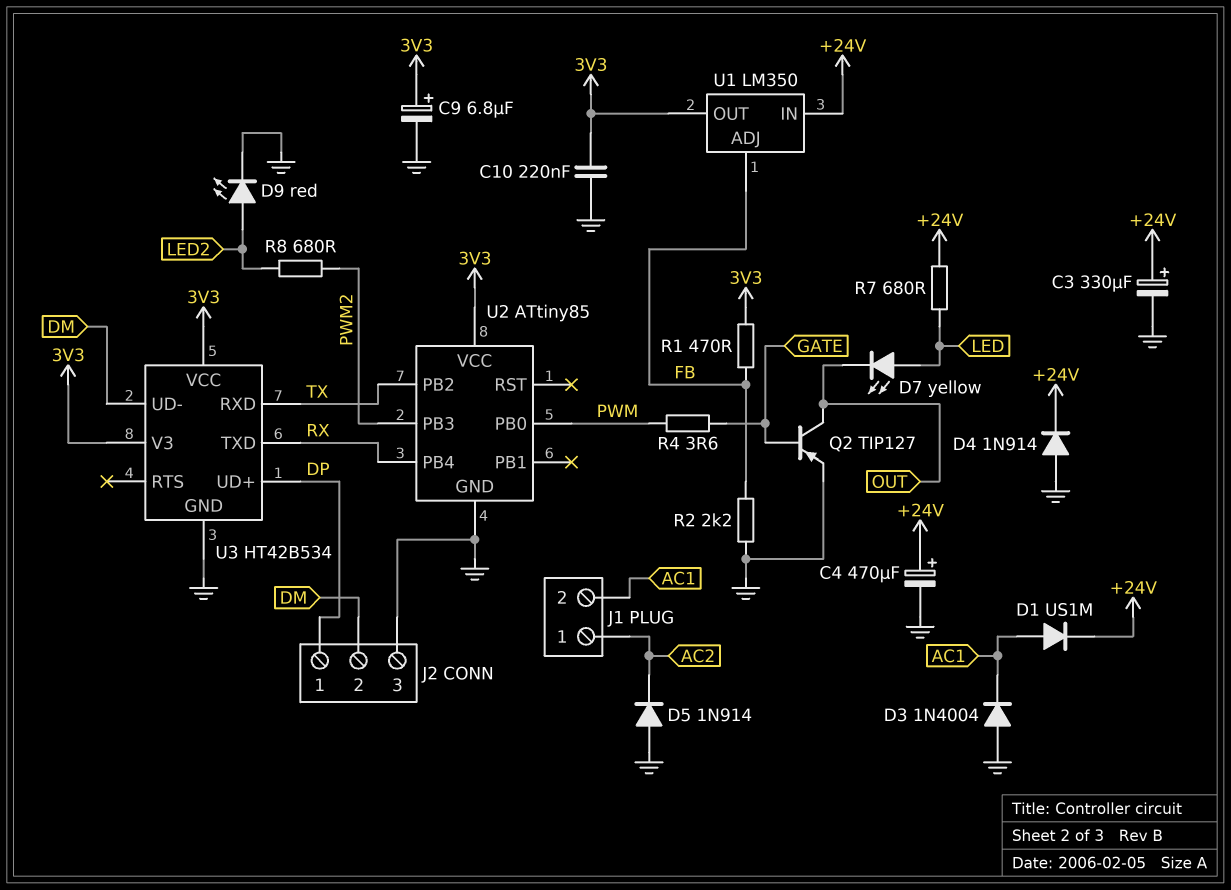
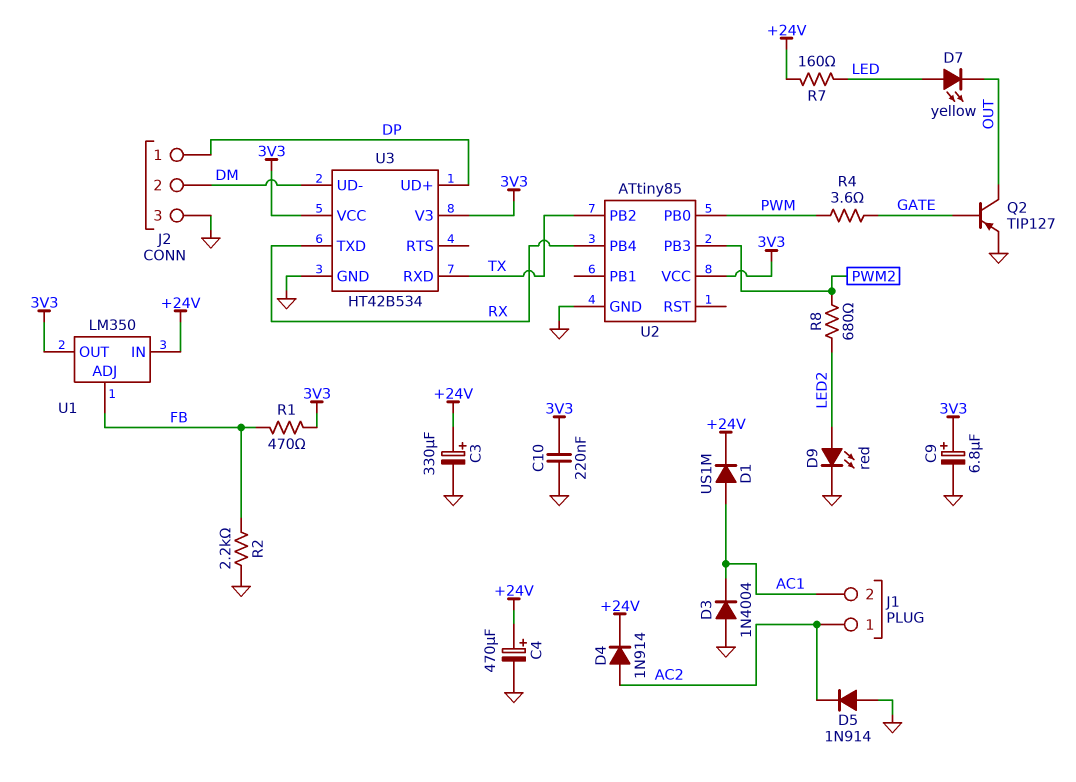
D4: diode 1N914 (A GND, K +24V) -> diode 1N914 (A AC2, K +24V)
R7: 680 (+24V, LED) -> 160 (+24V, LED)

